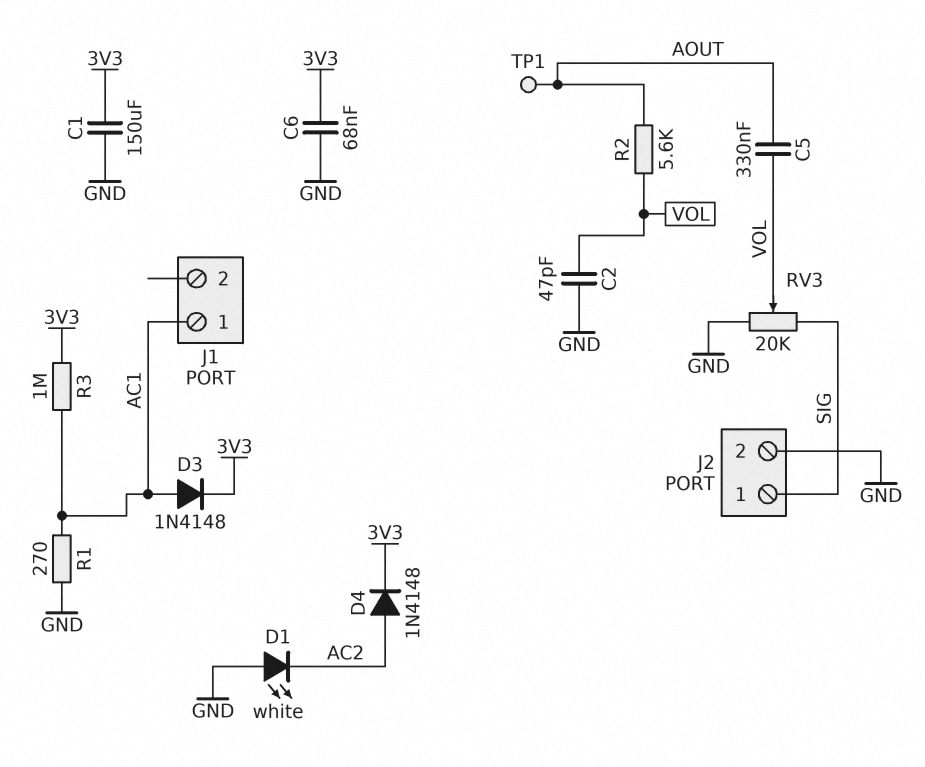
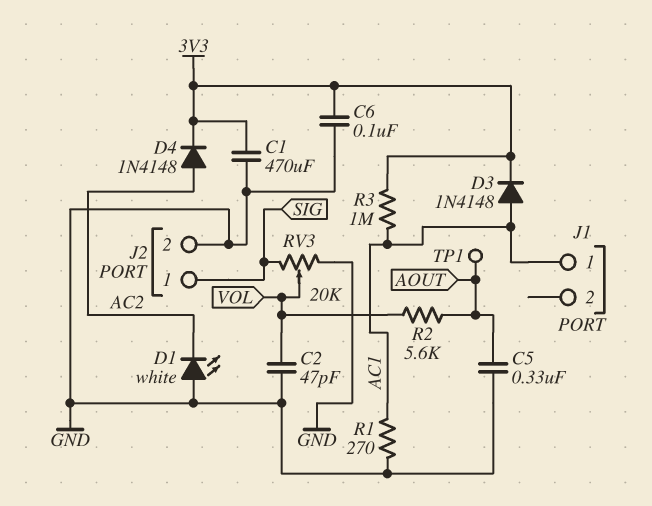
C1: 150uF (3V3, GND) -> 470uF (3V3, GND)
C5: 330nF (AOUT, VOL) -> 330nF (AOUT, GND)
C6: 68nF (3V3, GND) -> 100nF (3V3, GND)

